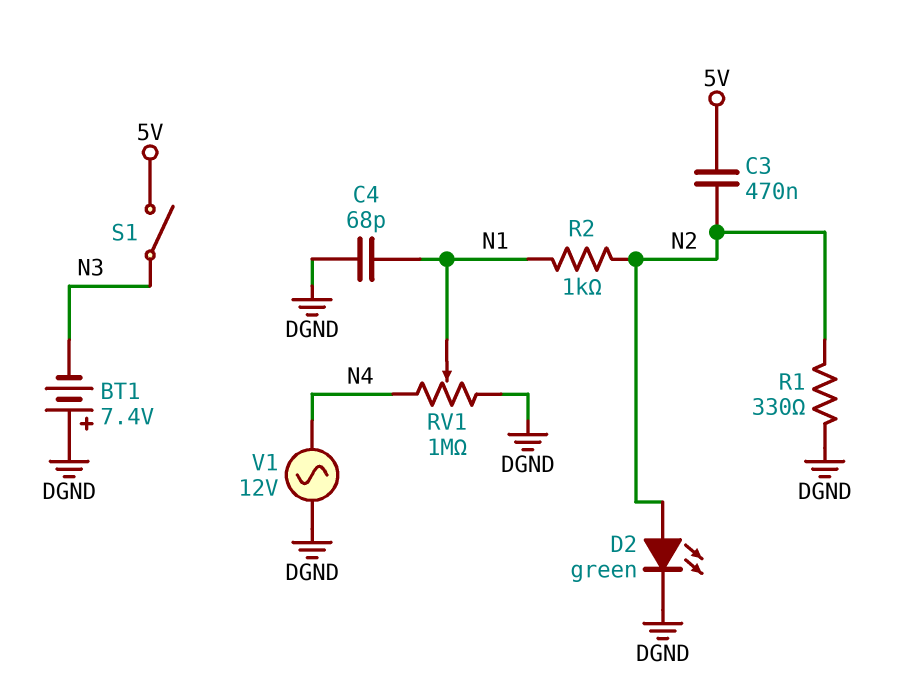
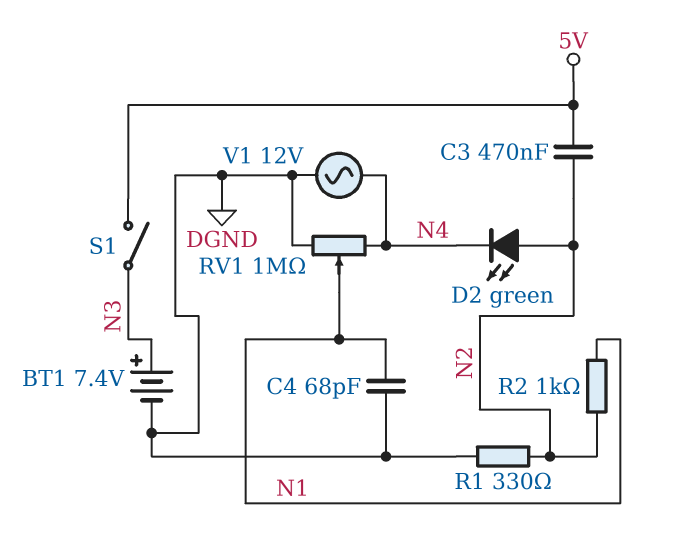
BT1: 7.4V (plus DGND, minus N3) -> 7.4V (plus N3, minus DGND)
D2: LED green (A N2, K DGND) -> LED green (A N2, K N4)

